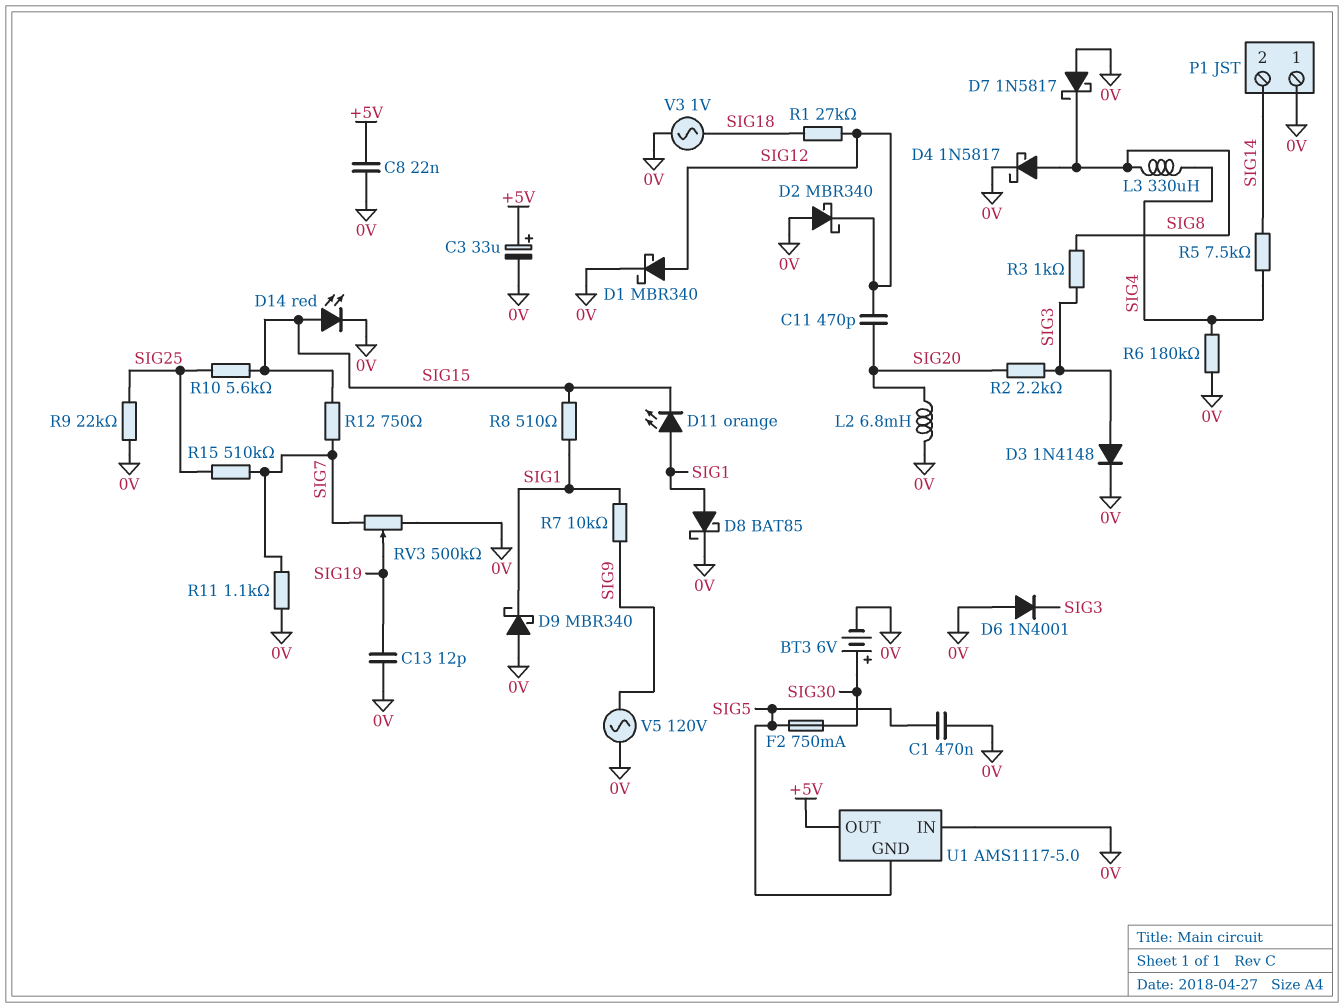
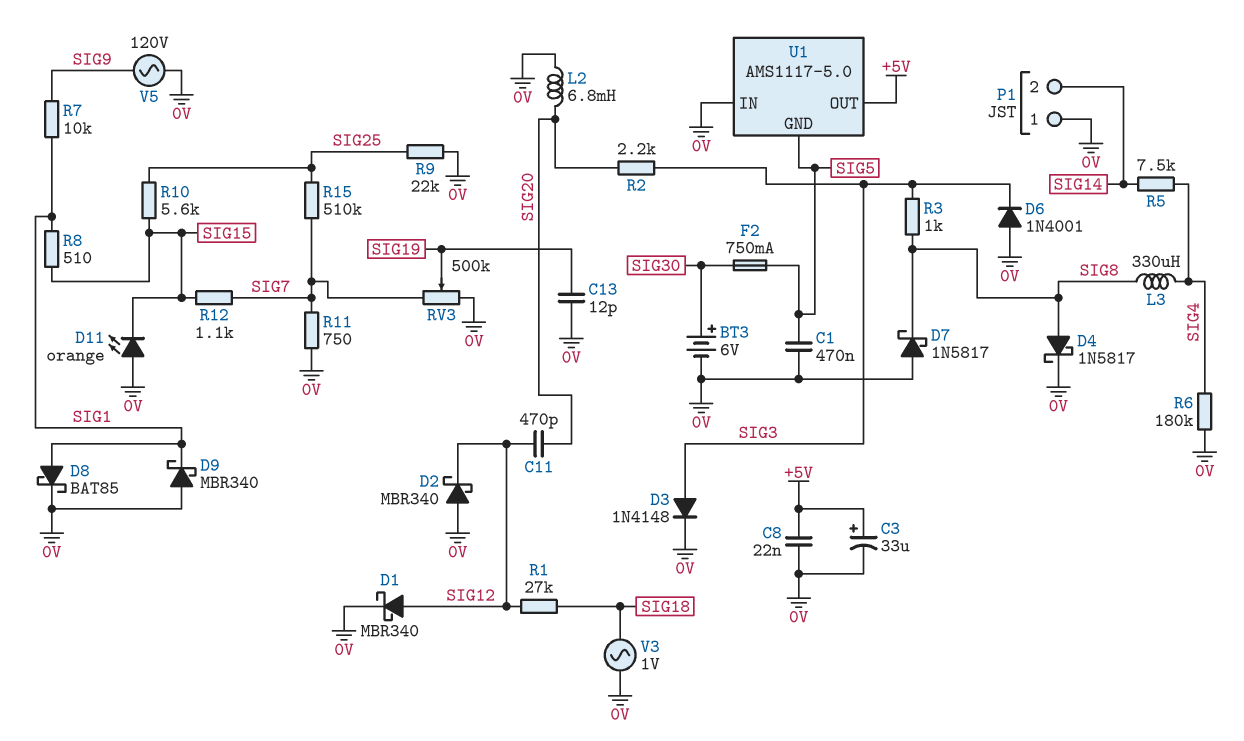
D11: LED orange (A SIG1, K SIG15) -> LED orange (A 0V, K SIG15)
D14: LED red (A SIG15, K 0V) -> none
R11: 1.1k (0V, SIG7) -> 750 (0V, SIG7)
R12: 750 (SIG7, SIG15) -> 1.1k (SIG7, SIG15)

